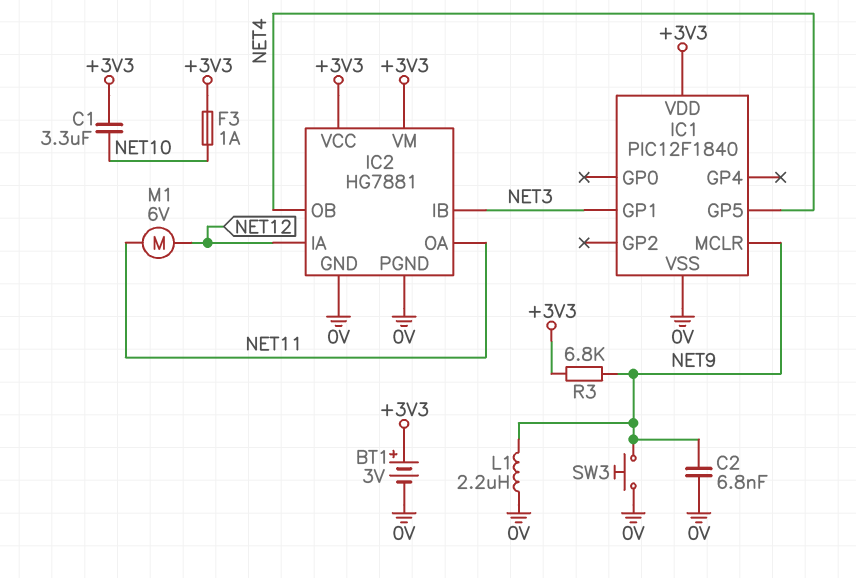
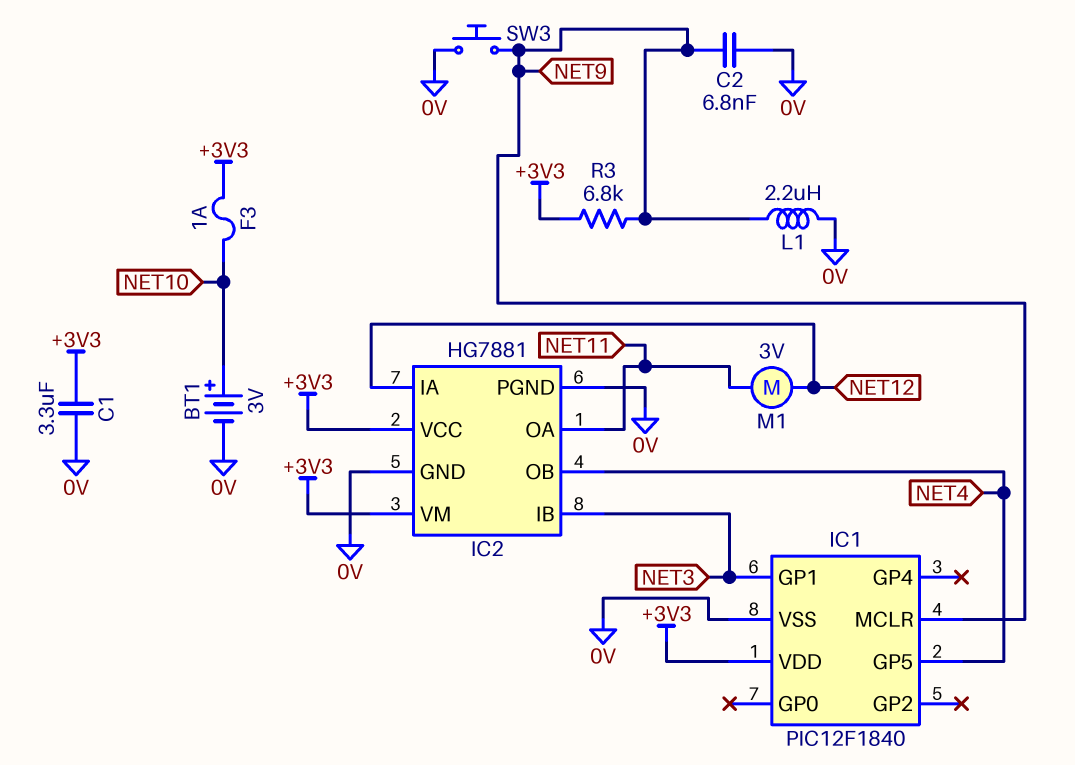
BT1: 3V (plus +3V3, minus 0V) -> 3V (plus NET10, minus 0V)
C1: 3.3uF (+3V3, NET10) -> 3.3uF (+3V3, 0V)
M1: motor 6V (NET11, NET12) -> motor 3V (NET11, NET12)

